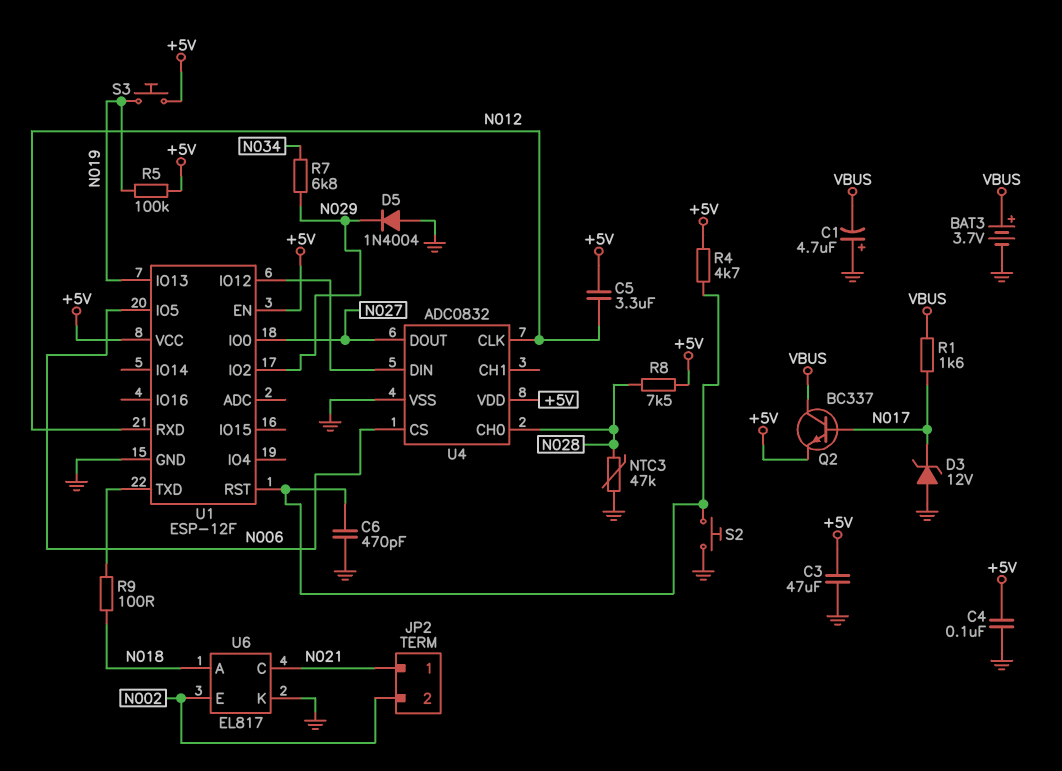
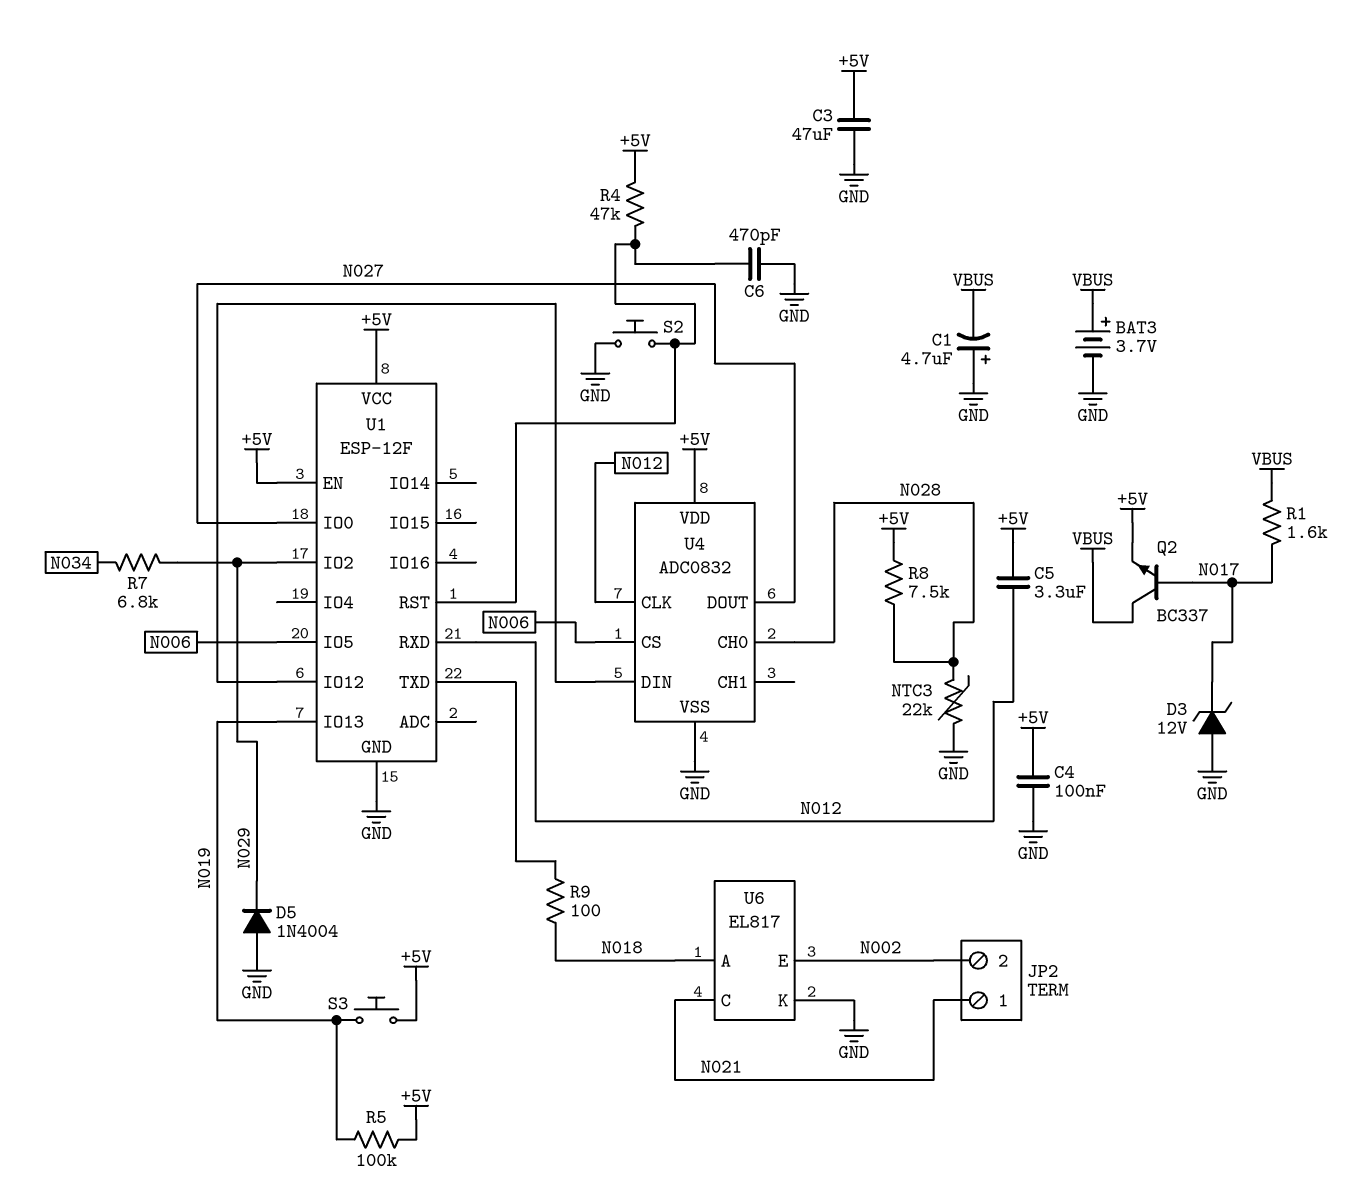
NTC3: 47k (GND, N028) -> 22k (GND, N028)
R4: 4.7k (+5V, U1/RST) -> 47k (+5V, U1/RST)

